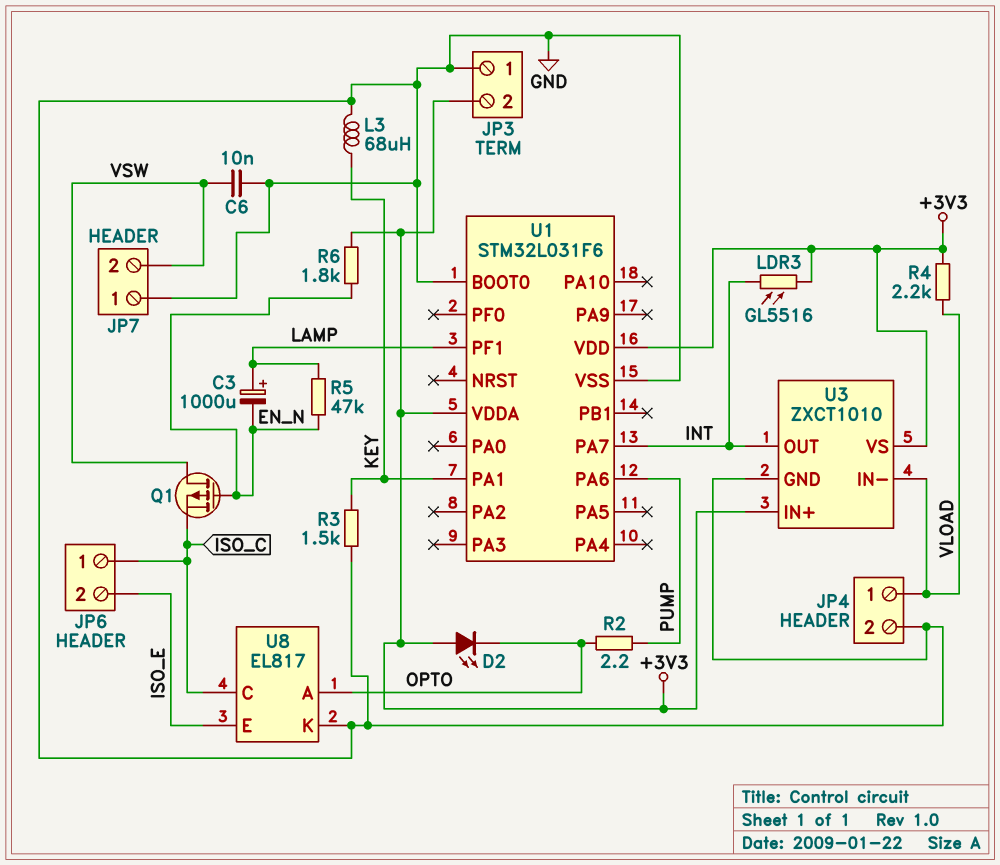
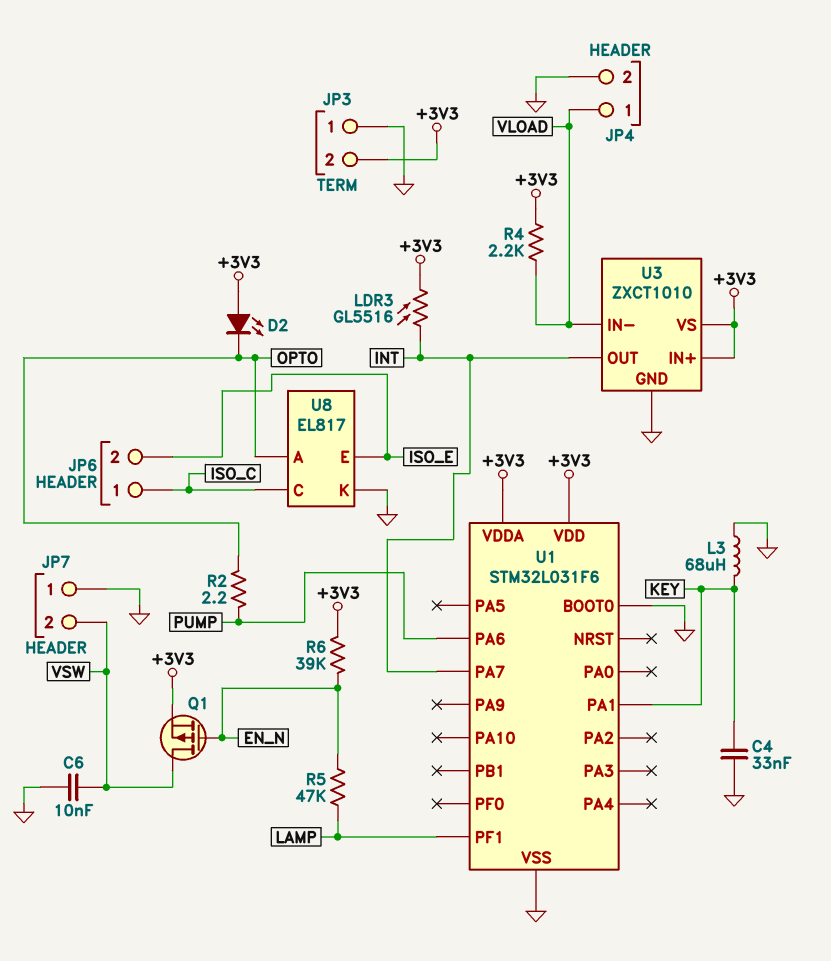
C3: 1000uF (plus LAMP, minus EN_N) -> none
C4: none -> 33nF (GND, KEY)
Q1: PMOS (G EN_N, D VSW, S ISO_C) -> PMOS (G EN_N, D VSW, S +3V3)
R3: 1.5k (GND, KEY) -> none
R6: 1.8k (+3V3, EN_N) -> 39k (+3V3, EN_N)

